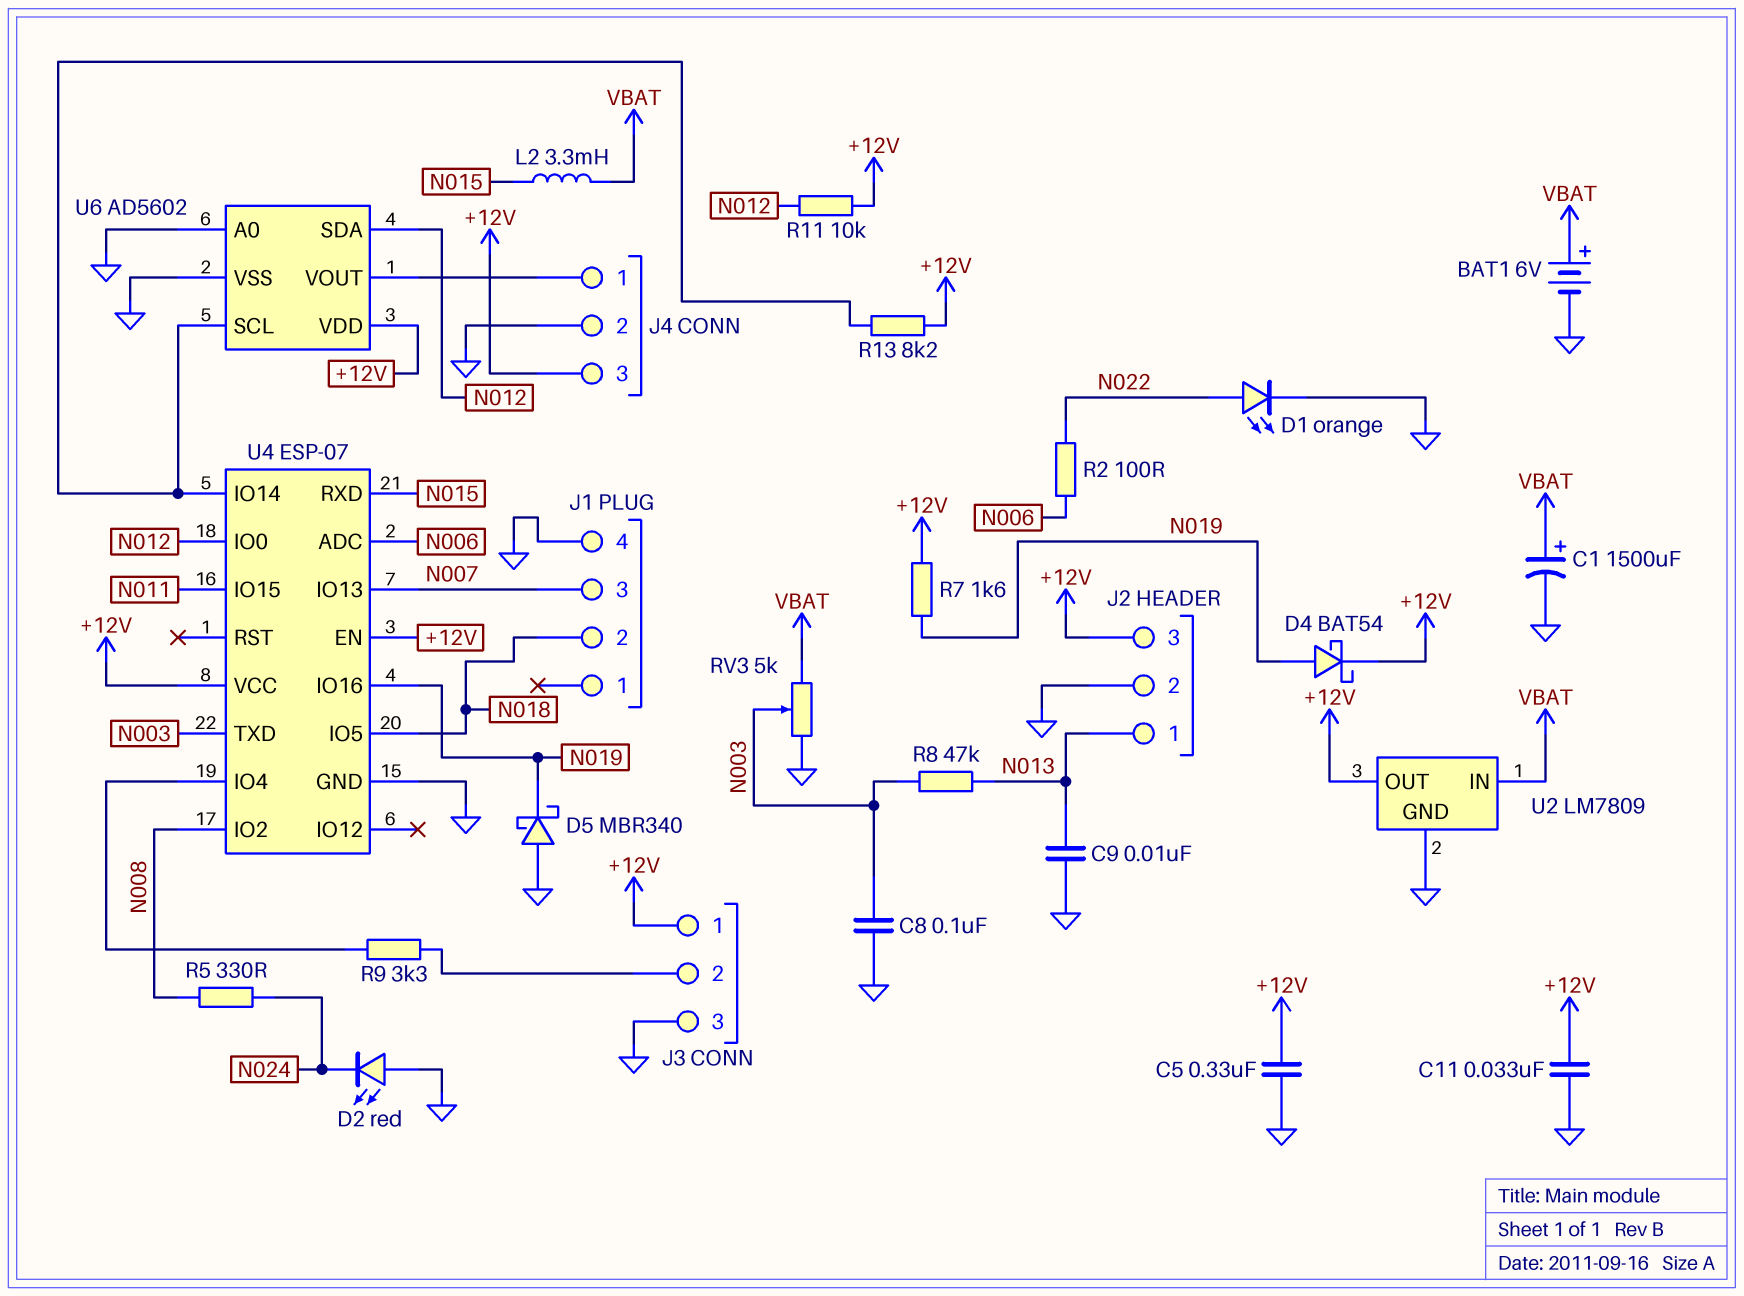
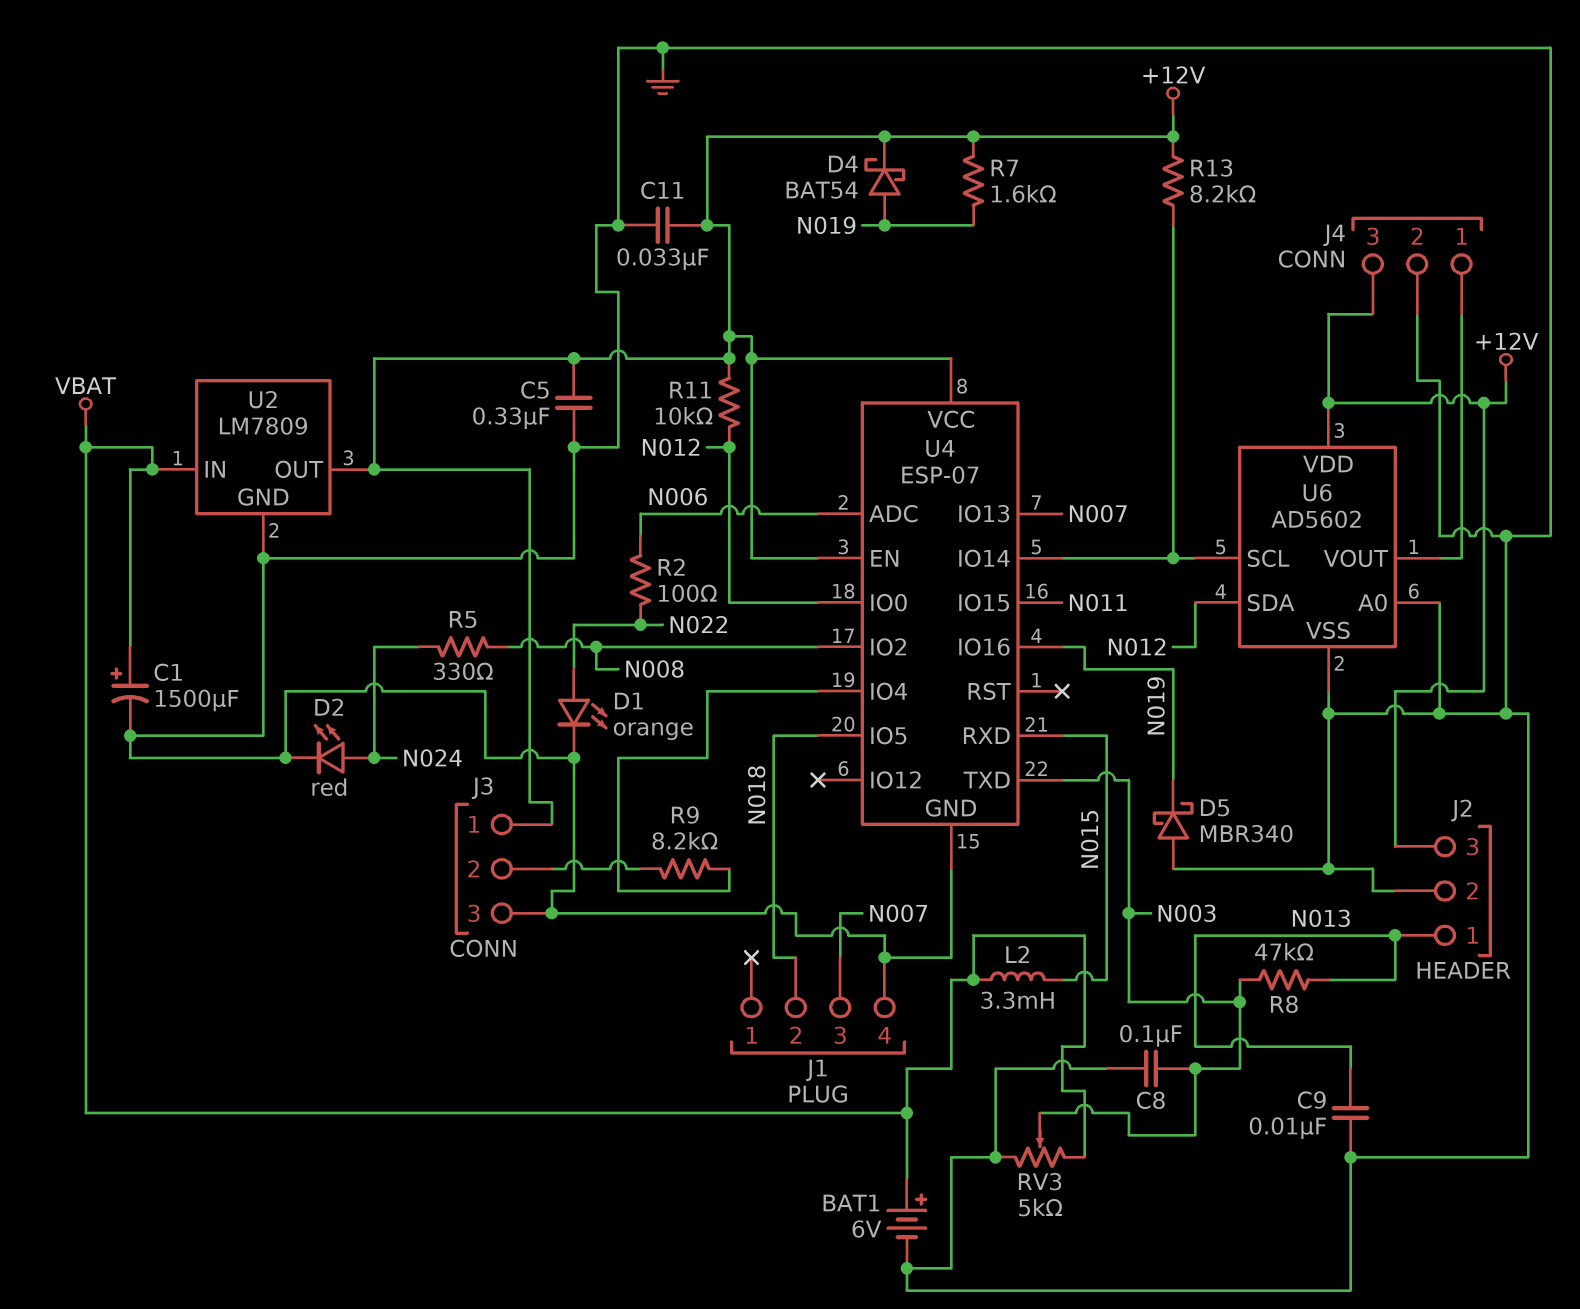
D2: LED red (A GND, K N024) -> LED red (A N024, K GND)
R9: 3.3k (J3/2, U4/IO4) -> 8.2k (J3/2, U4/IO4)

